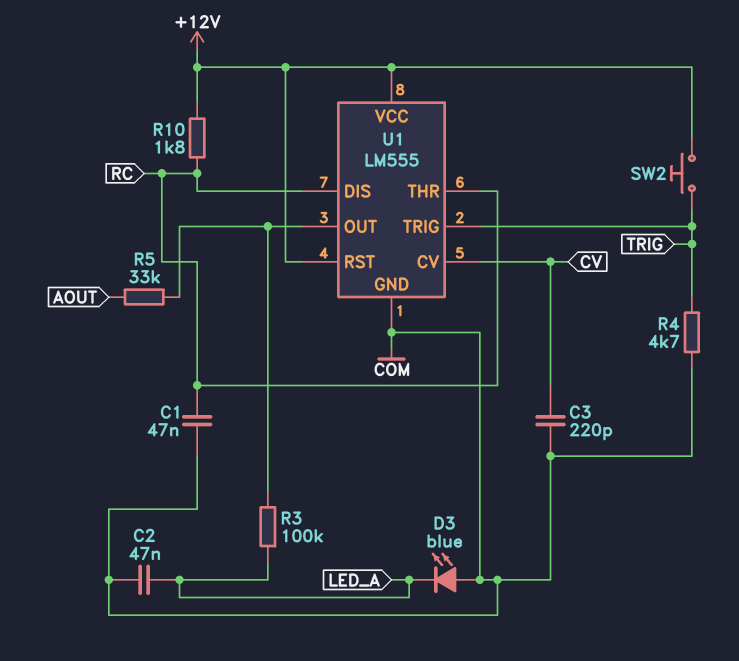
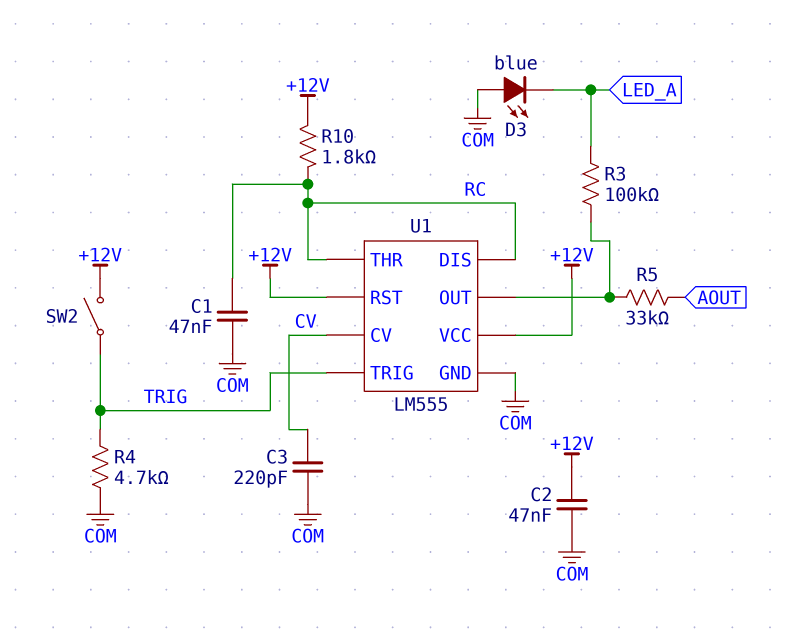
C2: 47nF (COM, LED_A) -> 47nF (+12V, COM)
SW2: button (+12V, TRIG) -> switch (+12V, TRIG)

